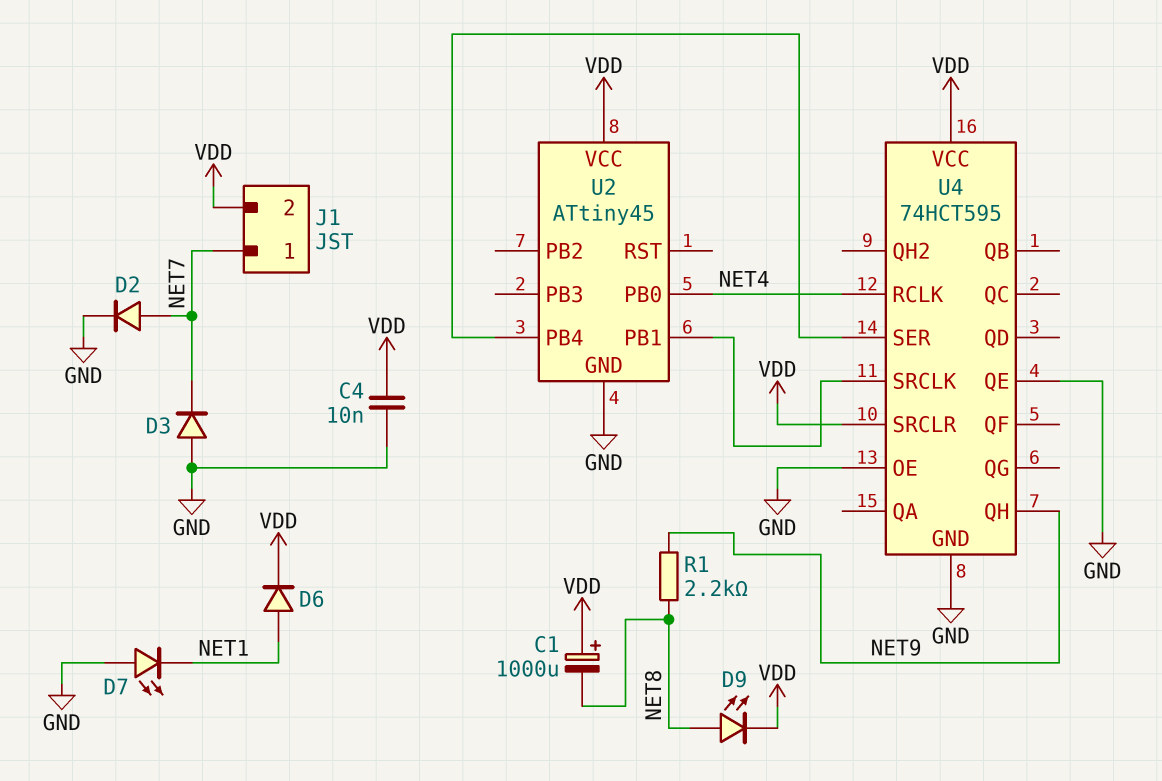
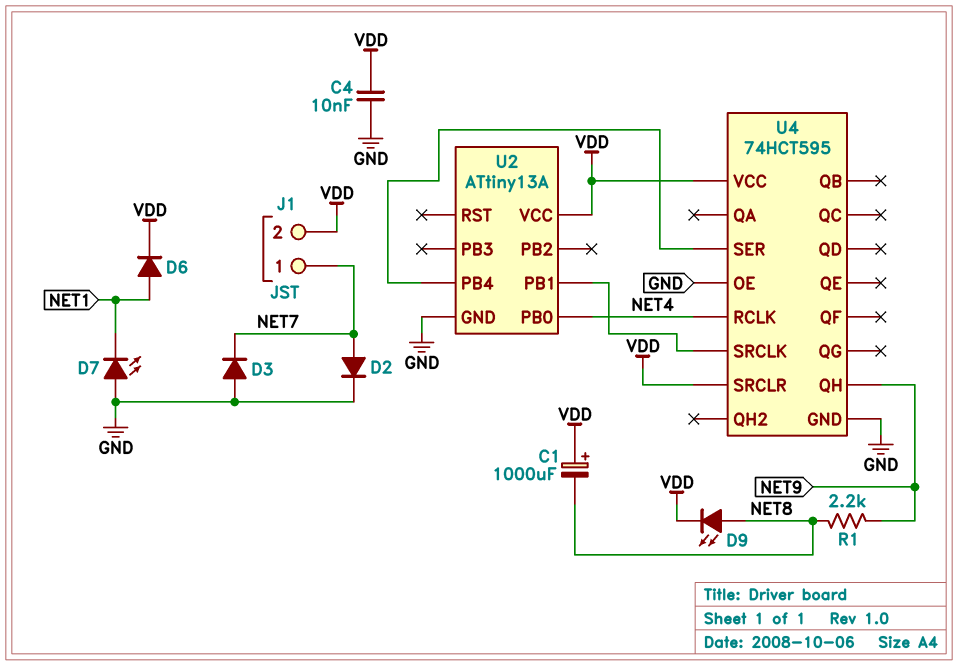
U2: ATtiny45 -> ATtiny13A
U4 pin QE: GND -> none

